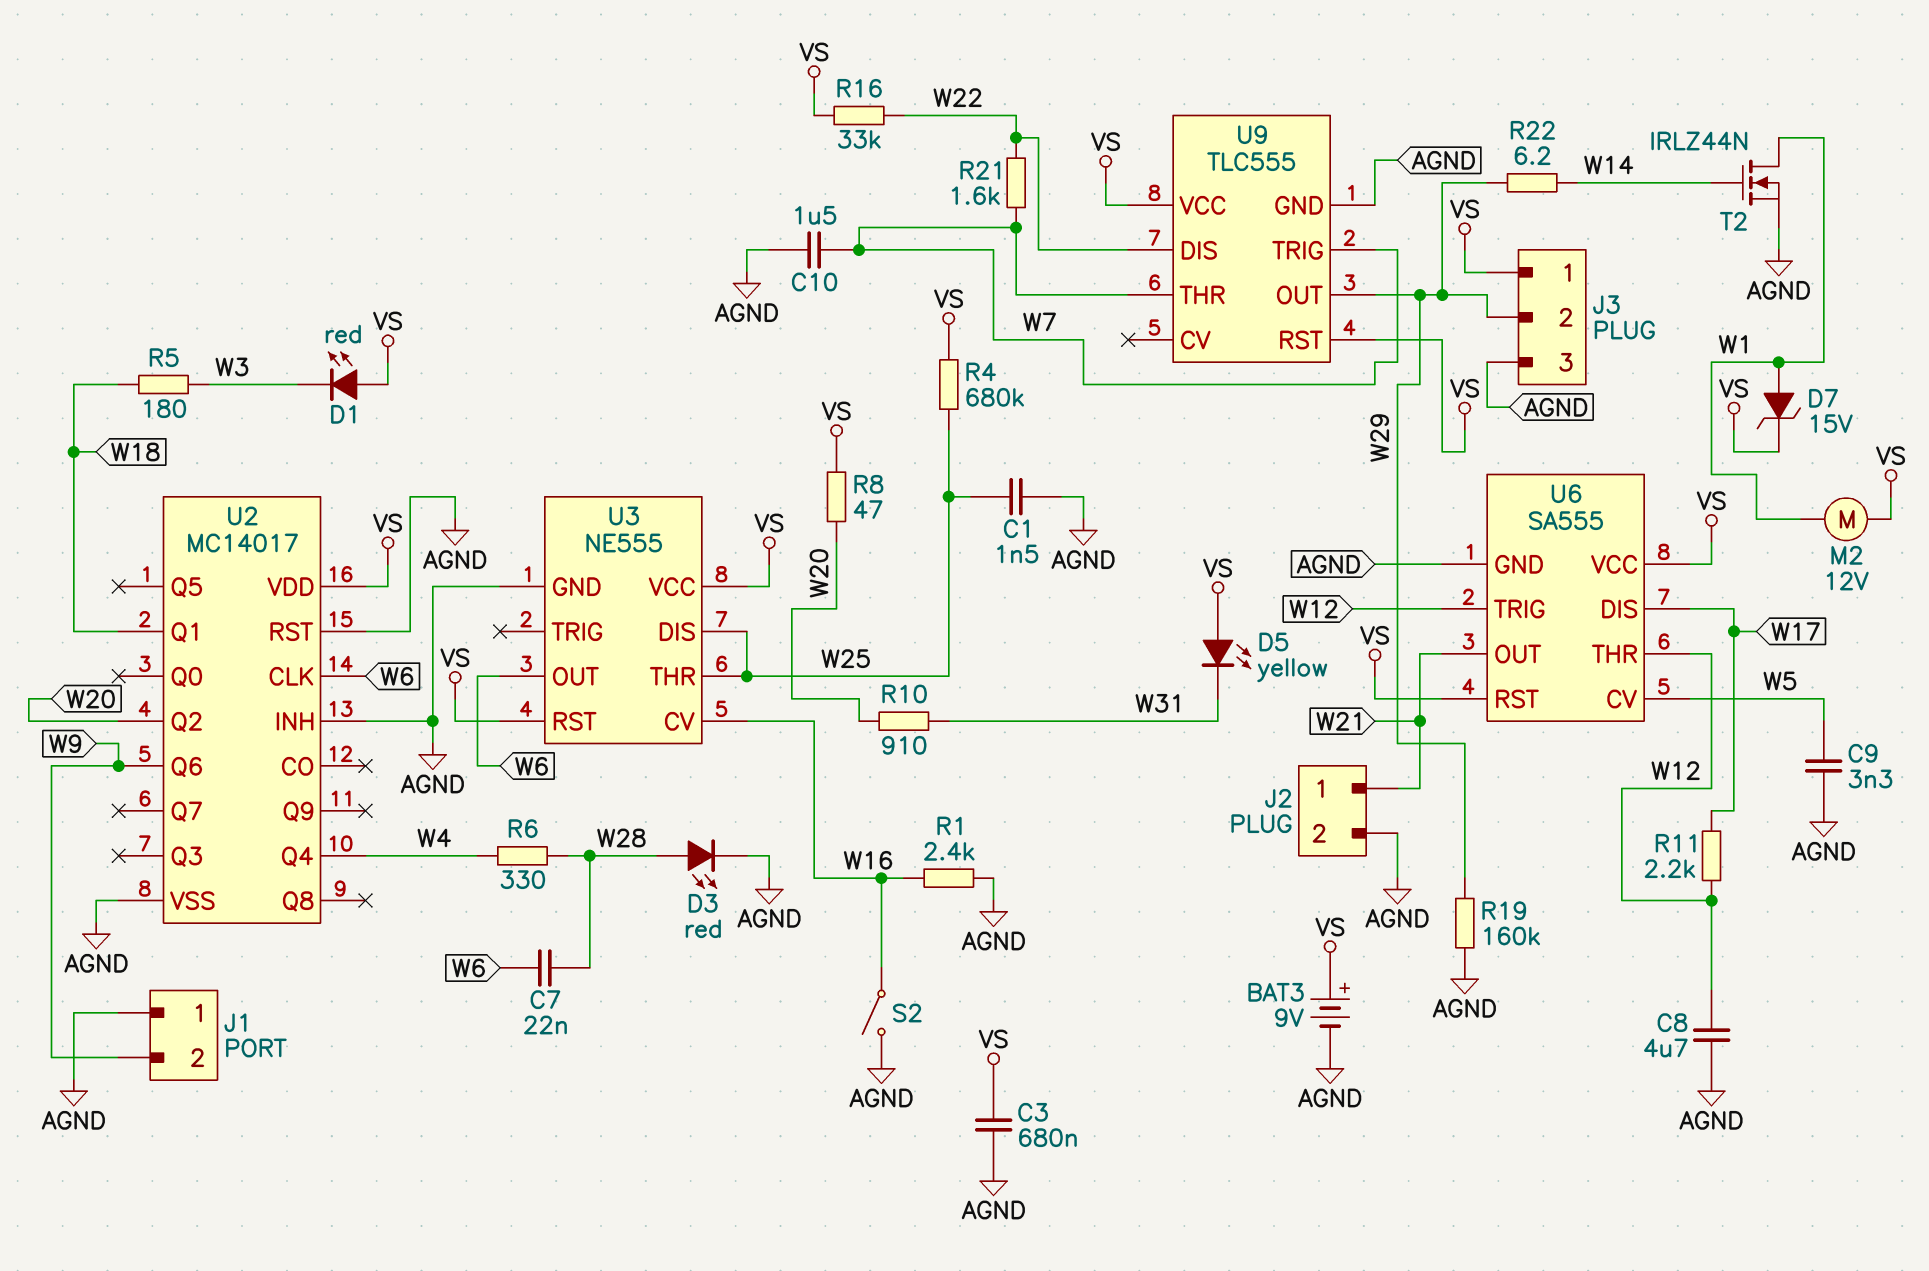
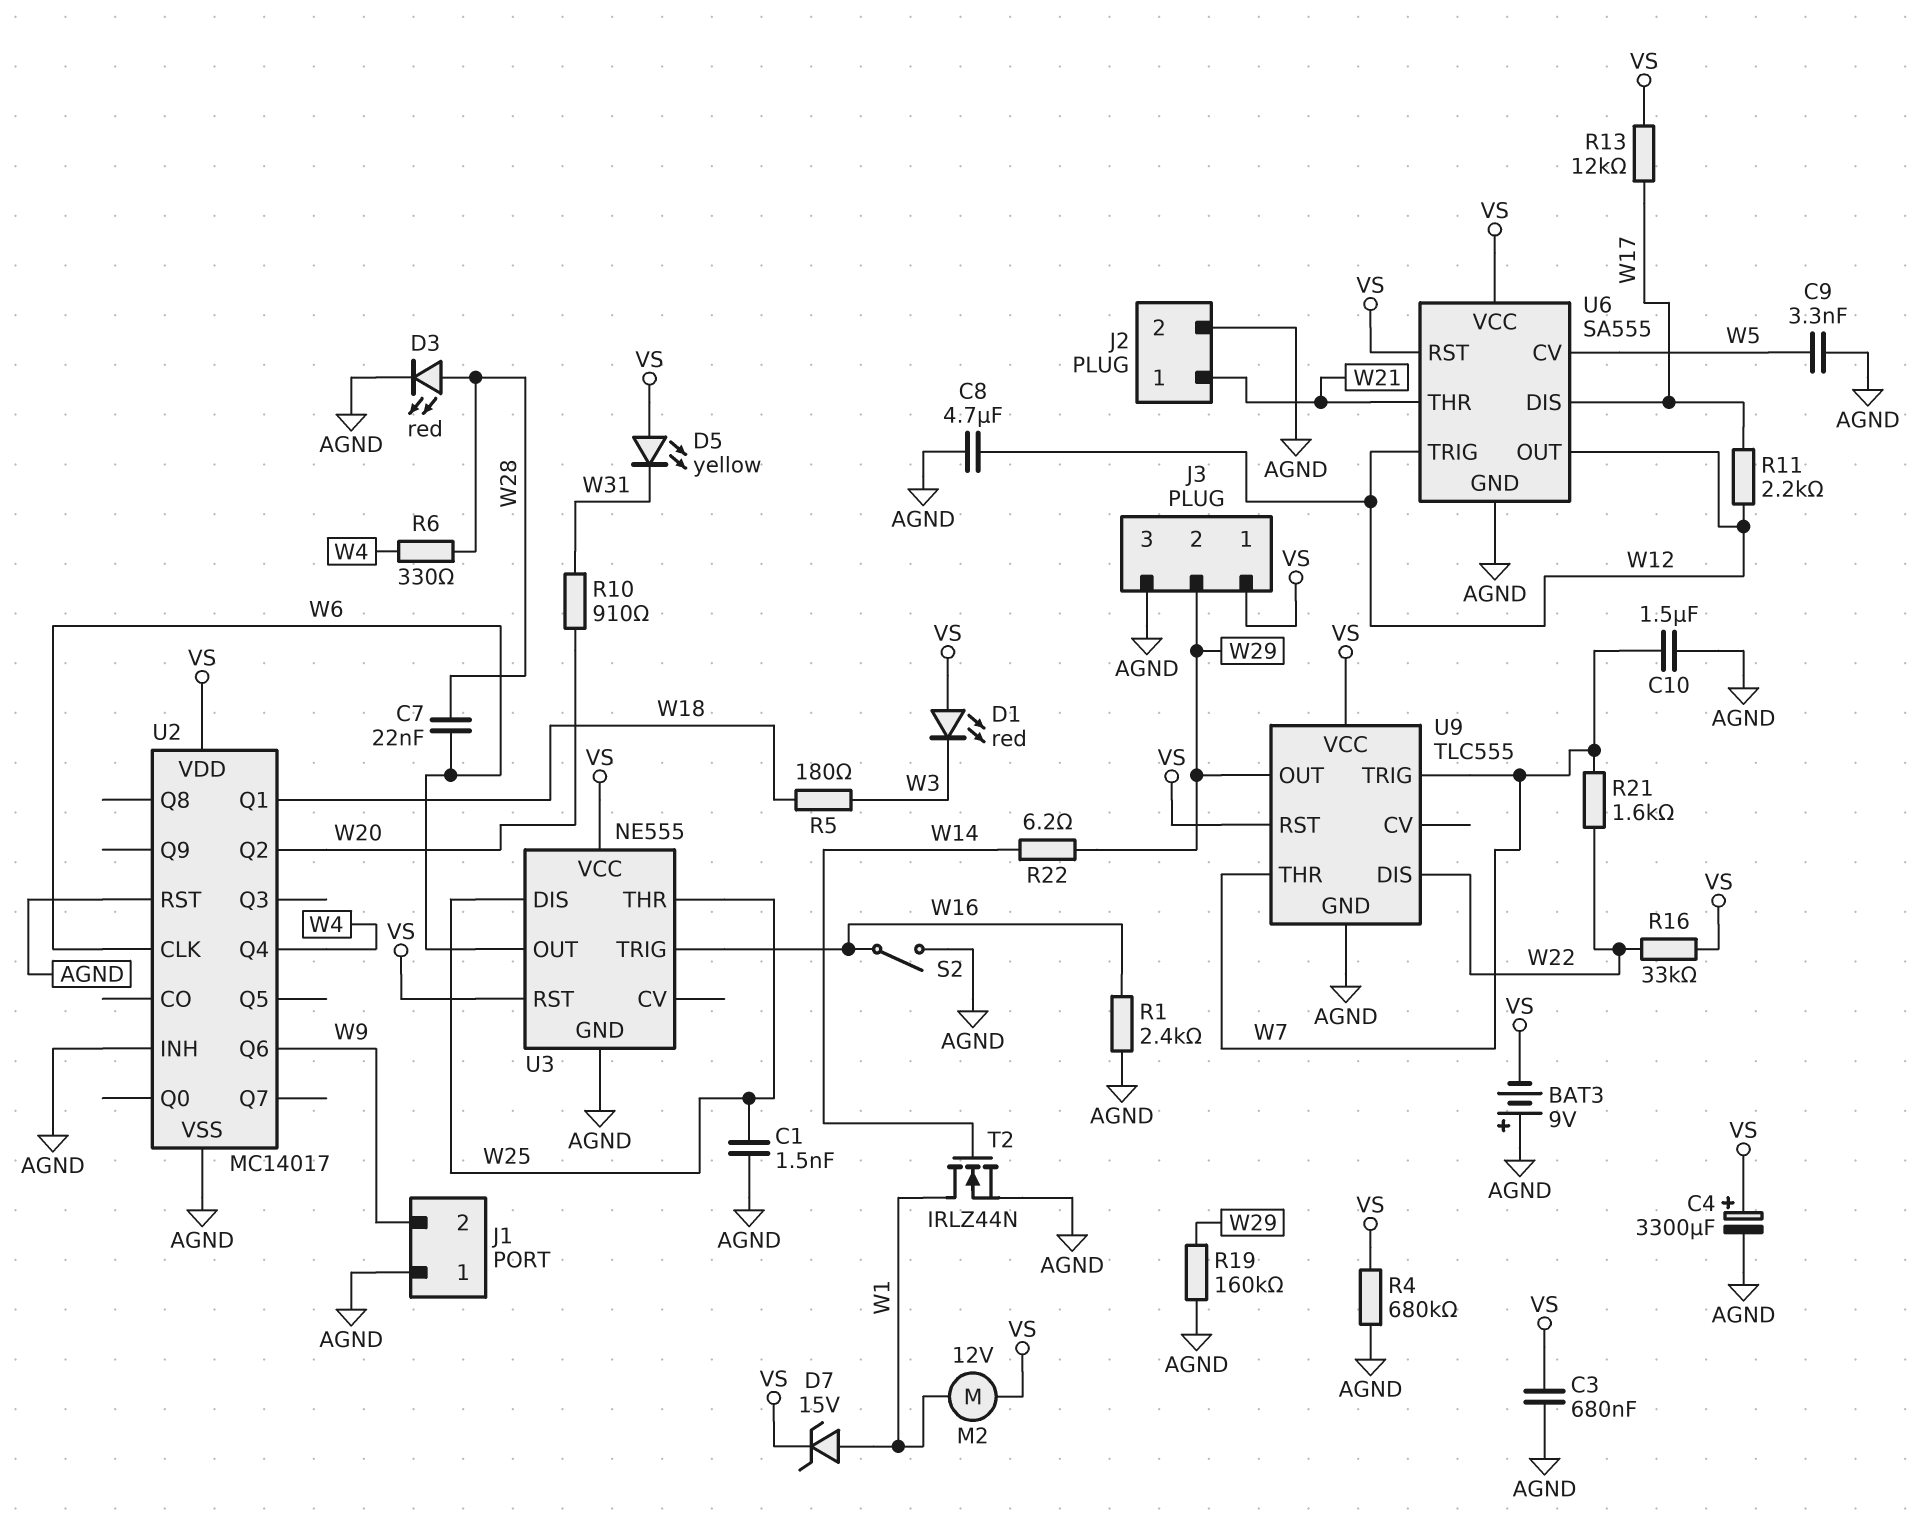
BAT3: 9V (plus VS, minus AGND) -> 9V (plus AGND, minus VS)
C4: none -> 3300uF (plus VS, minus AGND)
R4: 680k (VS, W25) -> 680k (AGND, VS)
R8: 47 (VS, W20) -> none
R13: none -> 12k (VS, W17)
U3 pin CV: W16 -> none
U3 pin TRIG: none -> W16
U6 pin OUT: W21 -> W12
U6 pin THR: W12 -> W21

